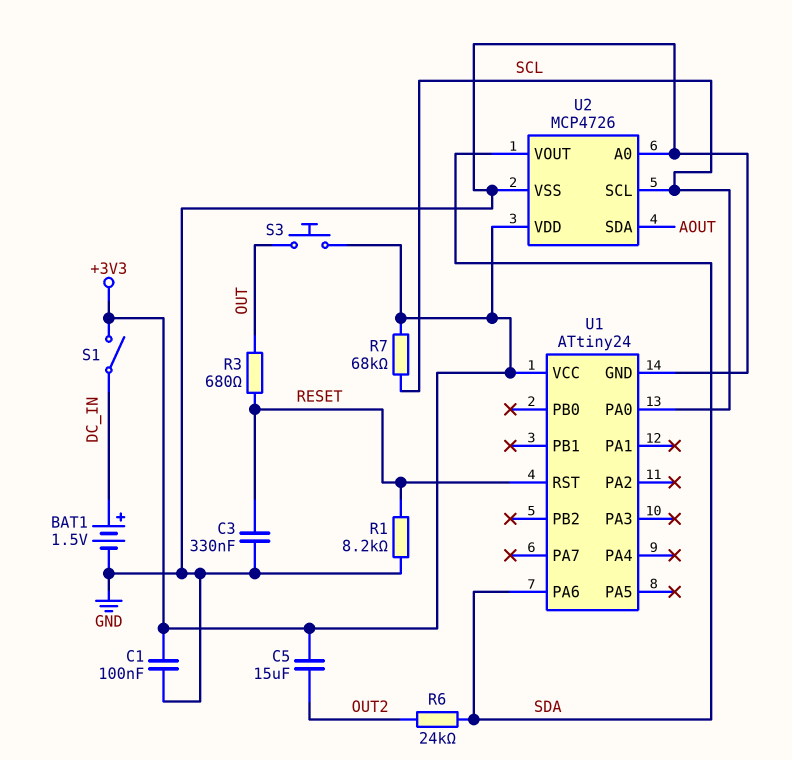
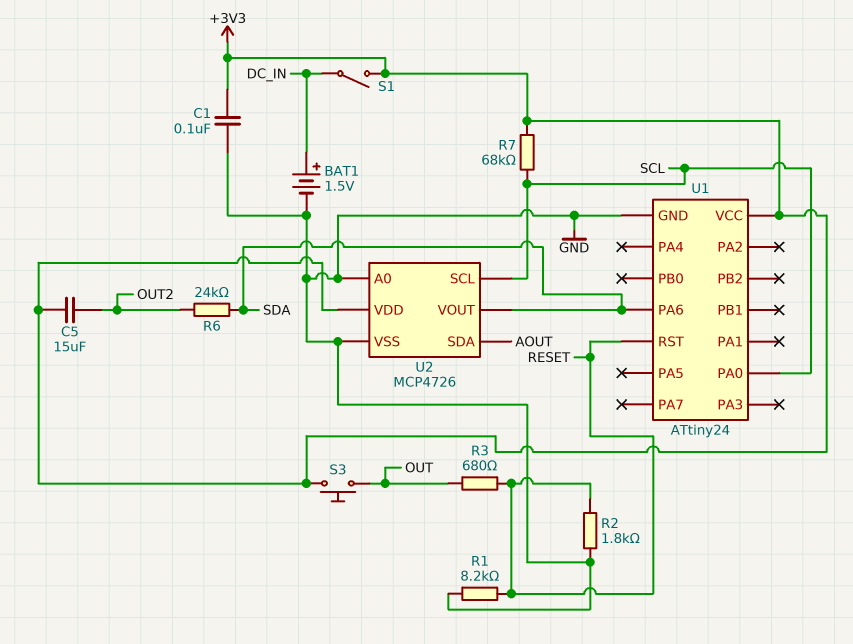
C3: 330nF (GND, RESET) -> none
R2: none -> 1.8k (GND, RESET)

